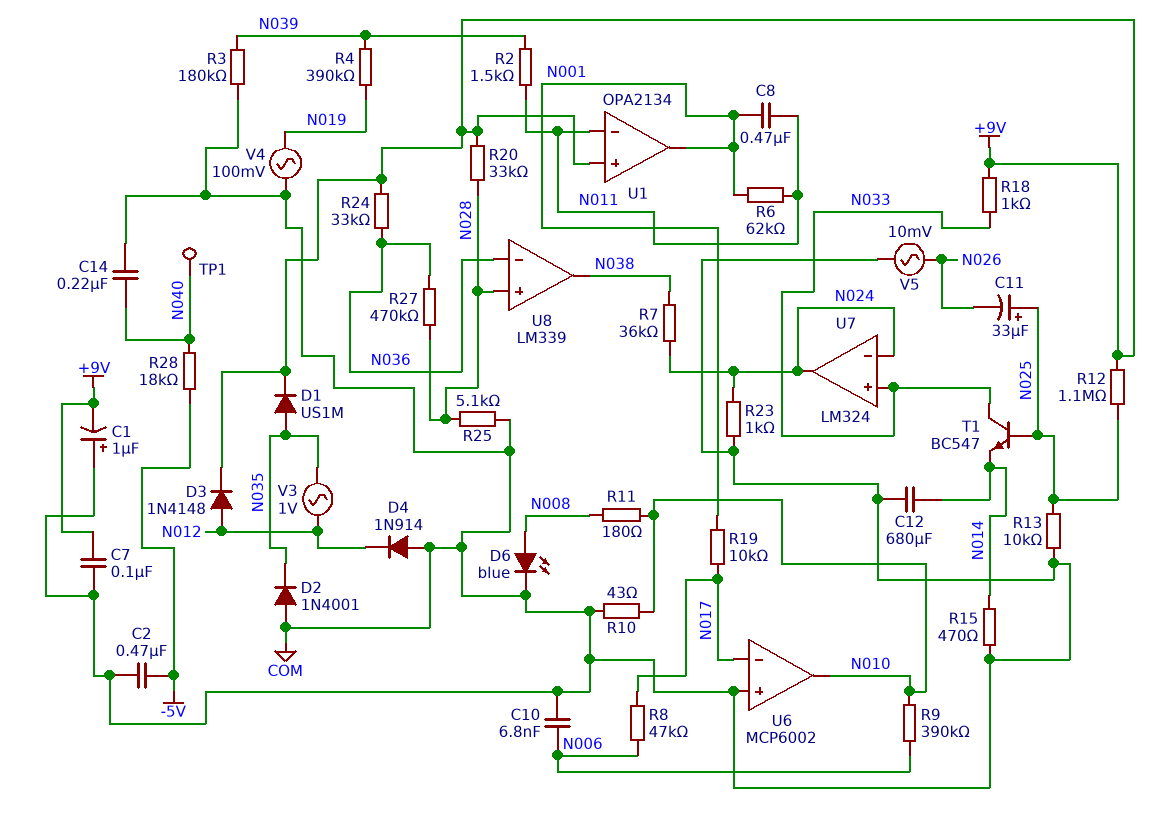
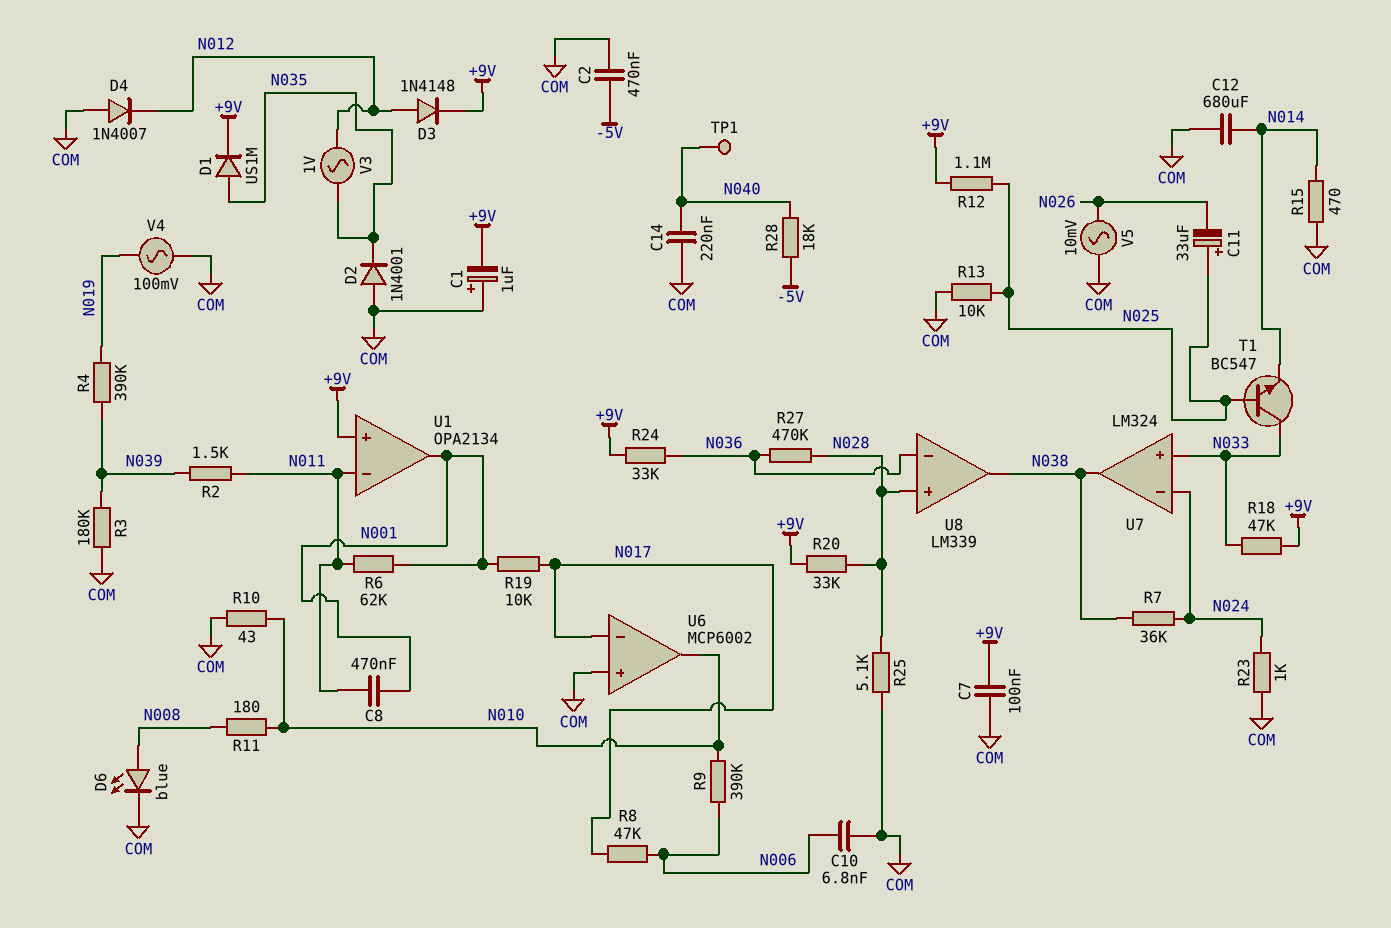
D4: diode 1N914 (A COM, K N012) -> diode 1N4007 (A COM, K N012)
R18: 1k (+9V, N033) -> 47k (+9V, N033)
U7 pin out: N024 -> N038

